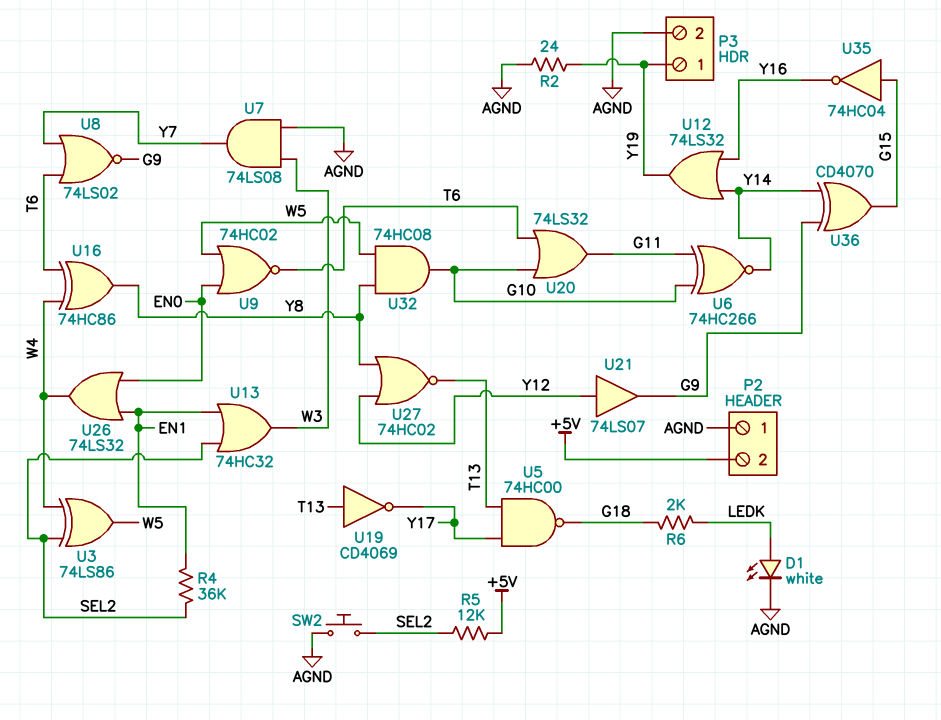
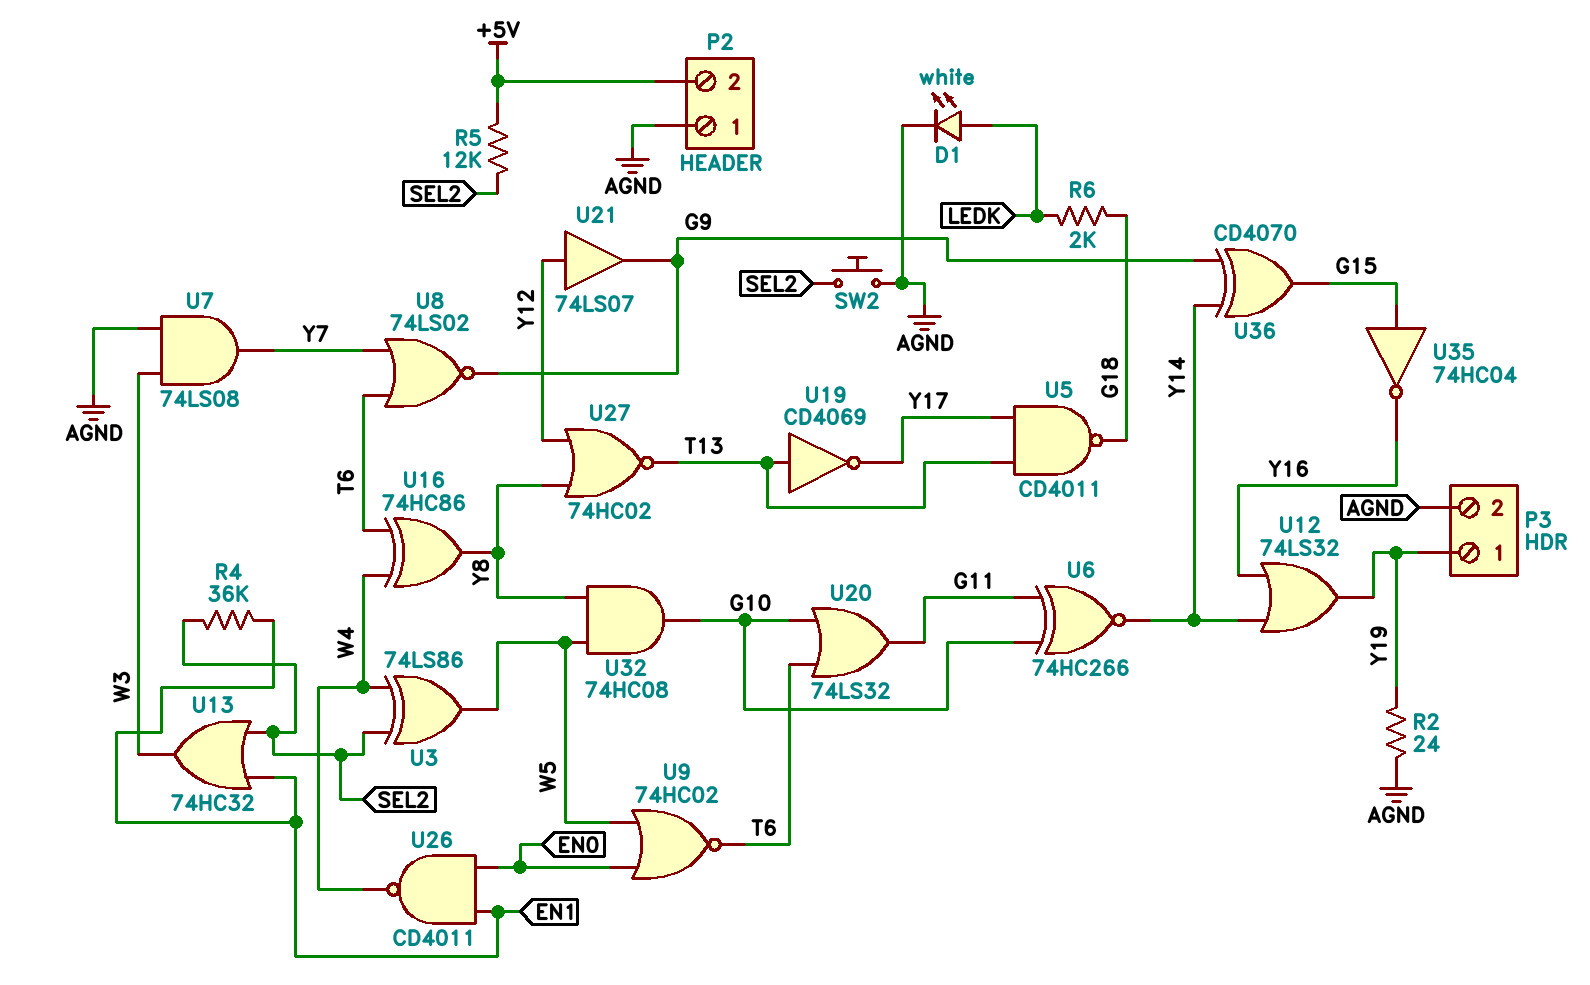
U5: NAND 74HC00 (in T13, in Y17, out G18) -> NAND CD4011 (in T13, in Y17, out G18)
U26: OR 74LS32 (in EN0, in EN1, out W4) -> NAND CD4011 (in EN0, in EN1, out W4)

